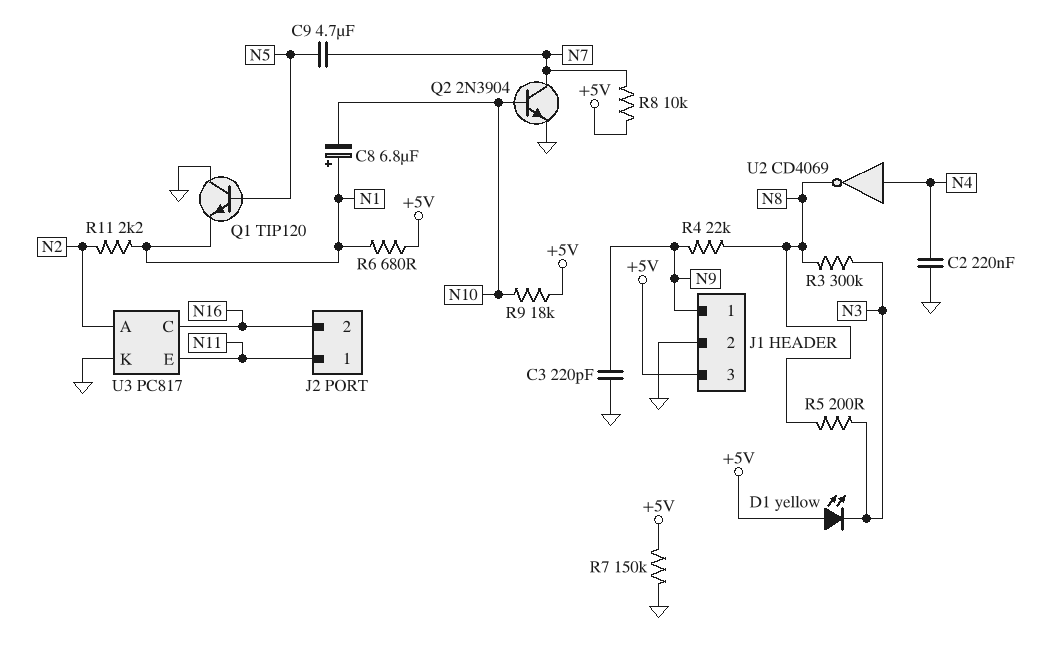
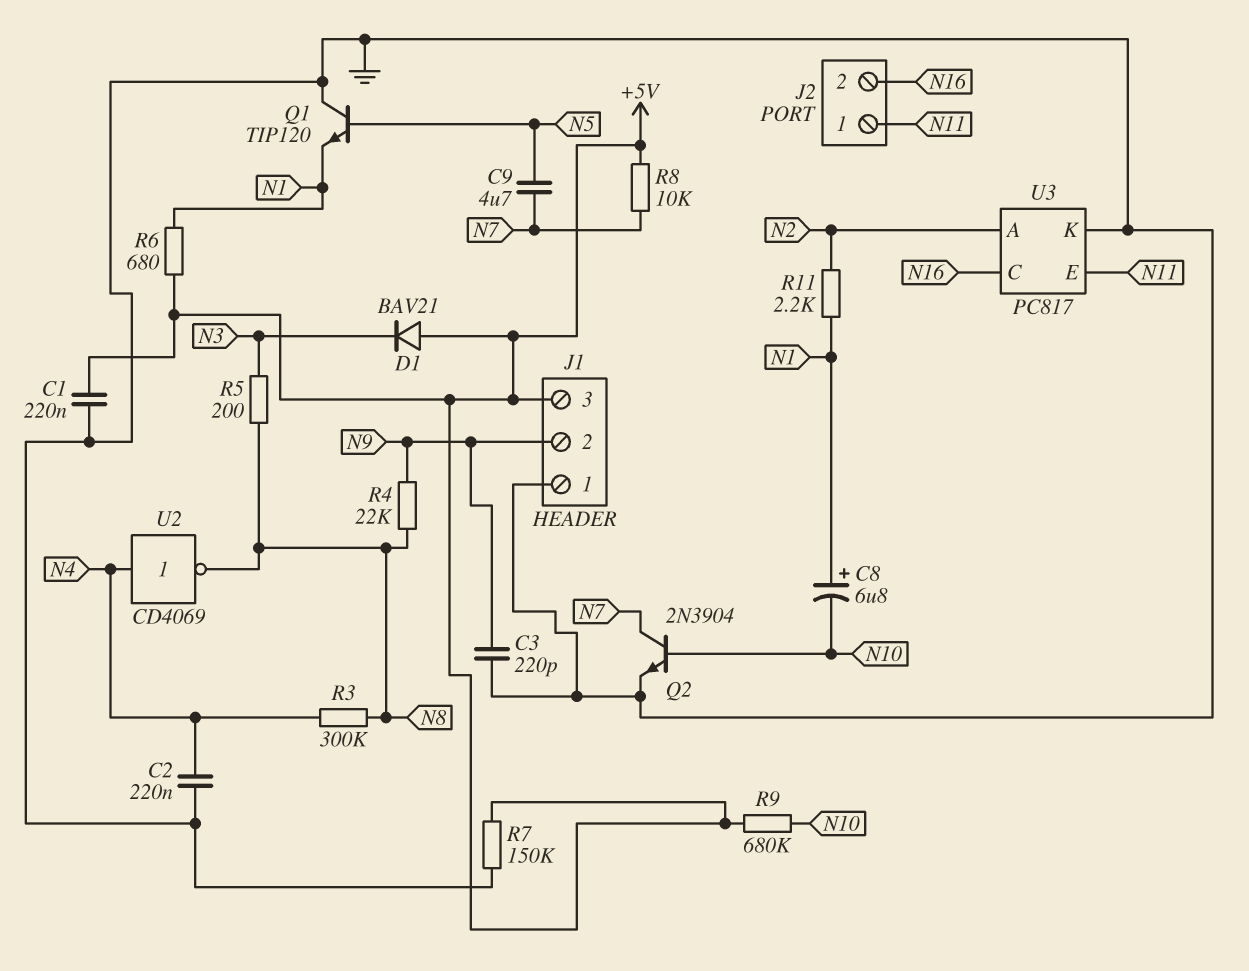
C1: none -> 220nF (+5V, GND)
D1: LED yellow (A +5V, K N3) -> diode BAV21 (A +5V, K N3)
J1 pin 1: N9 -> GND
J1 pin 2: GND -> N9
R3: 300k (N3, N8) -> 300k (N4, N8)
R9: 18k (+5V, N10) -> 680k (+5V, N10)

